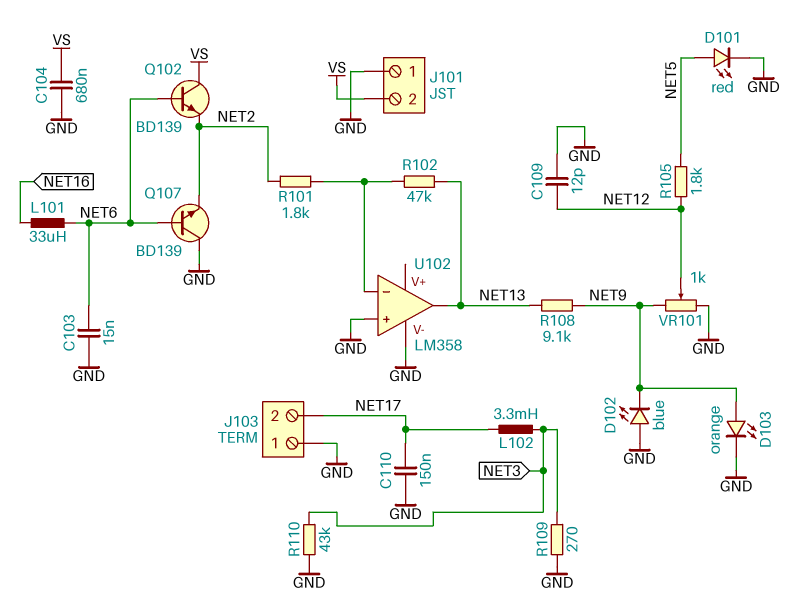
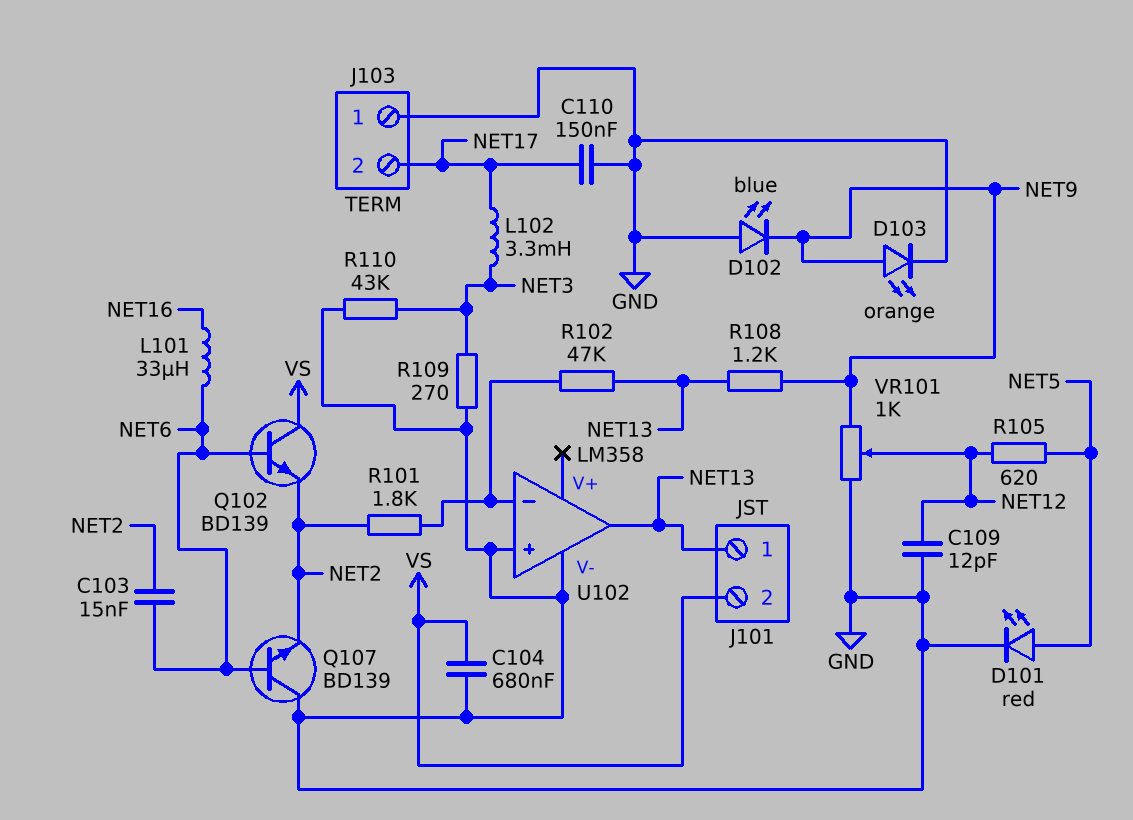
C103: 15nF (GND, NET6) -> 15nF (NET2, NET6)
J101 pin 1: GND -> NET13
R105: 1.8k (NET5, NET12) -> 620 (NET5, NET12)
R108: 9.1k (NET9, NET13) -> 1.2k (NET9, NET13)

